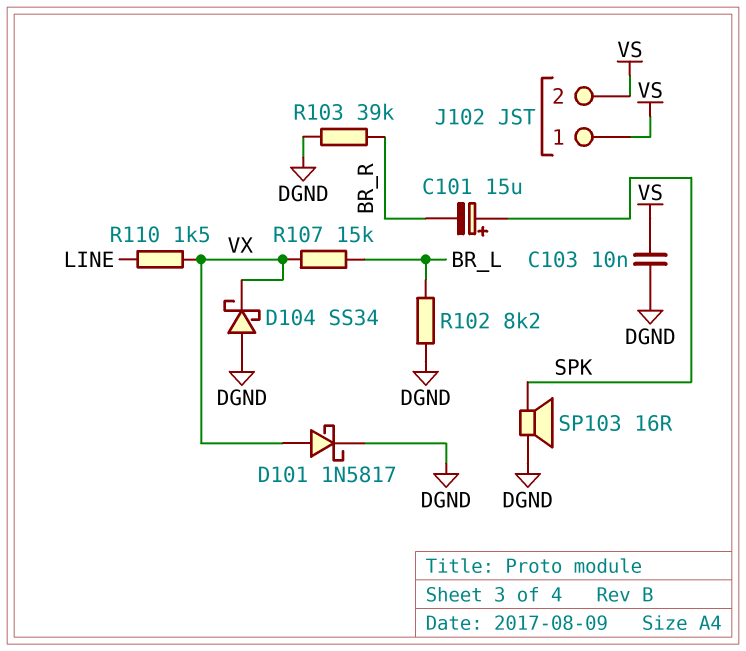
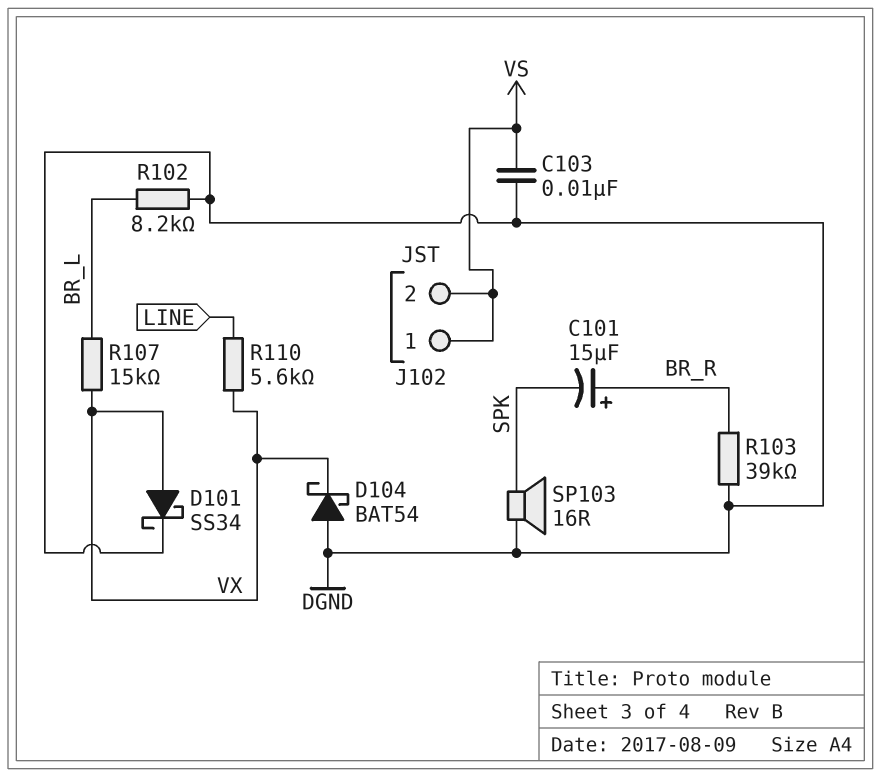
C101: 15uF (plus SPK, minus BR_R) -> 15uF (plus BR_R, minus SPK)
D101: schottky 1N5817 (A VX, K DGND) -> schottky SS34 (A VX, K DGND)
D104: schottky SS34 (A DGND, K VX) -> schottky BAT54 (A DGND, K VX)
R110: 1.5k (LINE, VX) -> 5.6k (LINE, VX)

